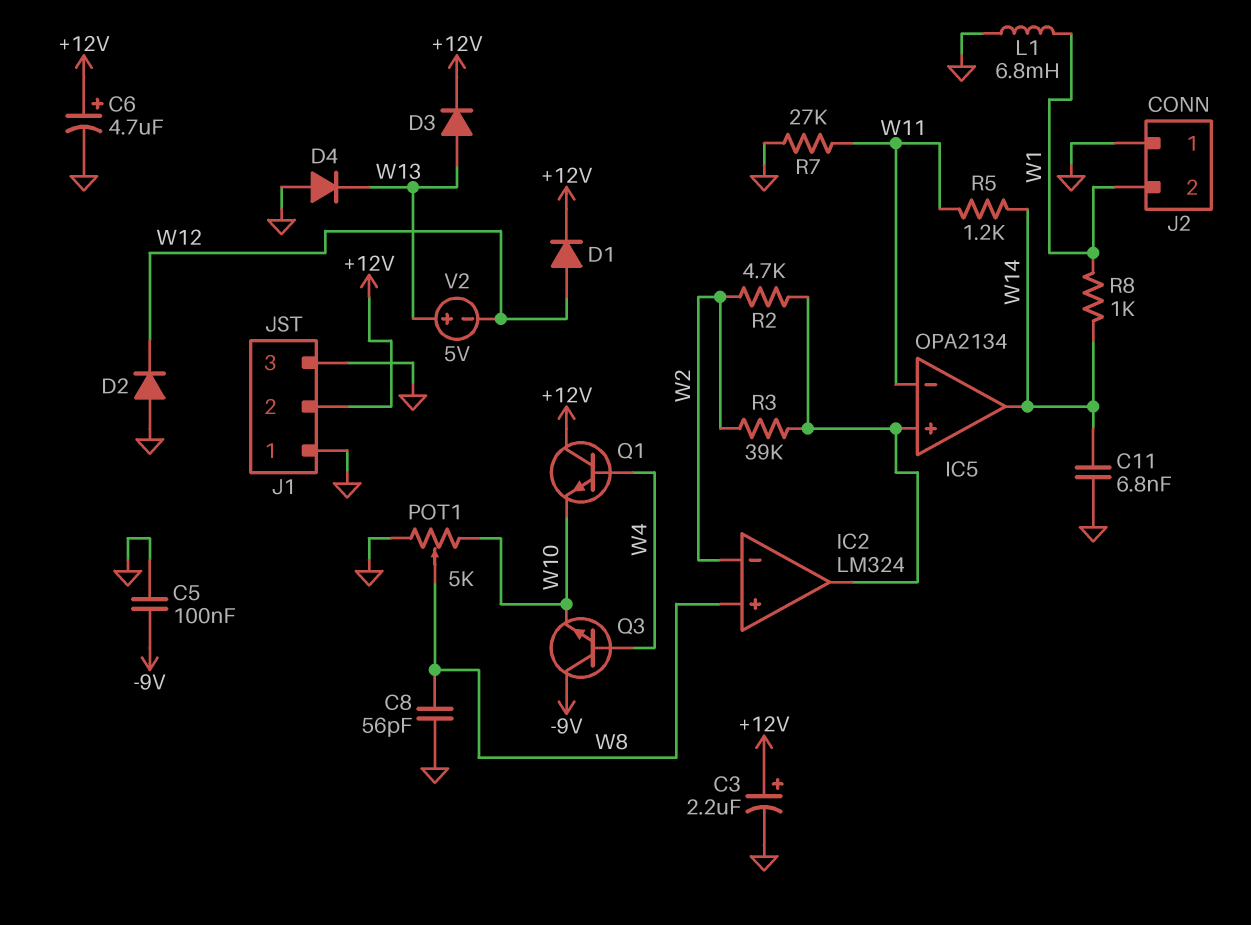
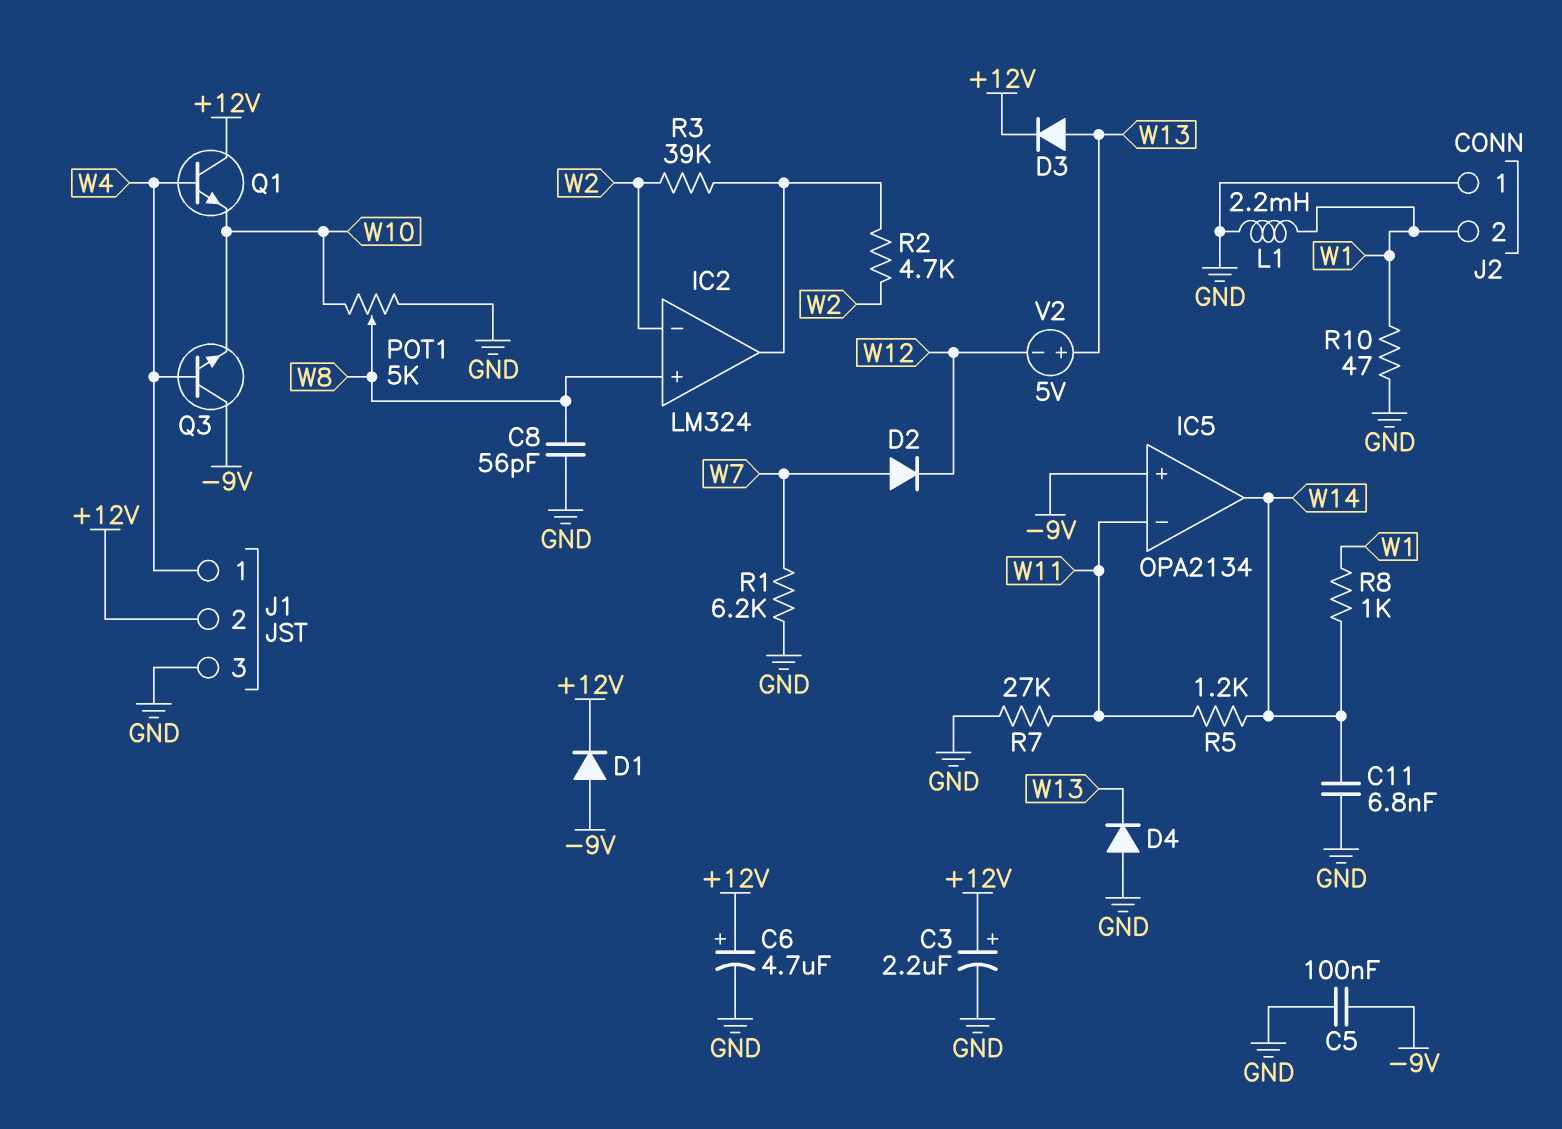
D1: diode (A W12, K +12V) -> diode (A -9V, K +12V)
D2: diode (A GND, K W12) -> diode (A W7, K W12)
IC5 pin in+: IC2/out -> -9V
J1 pin 1: GND -> W4
L1: 6.8mH (GND, W1) -> 2.2mH (GND, W1)
R1: none -> 6.2k (GND, W7)
R10: none -> 47 (GND, W1)

